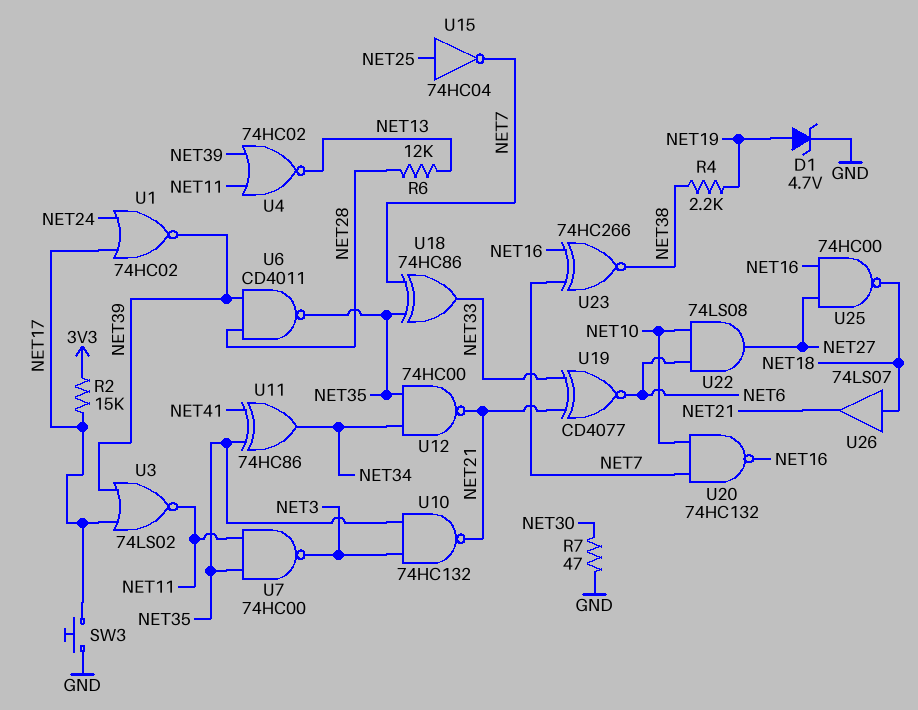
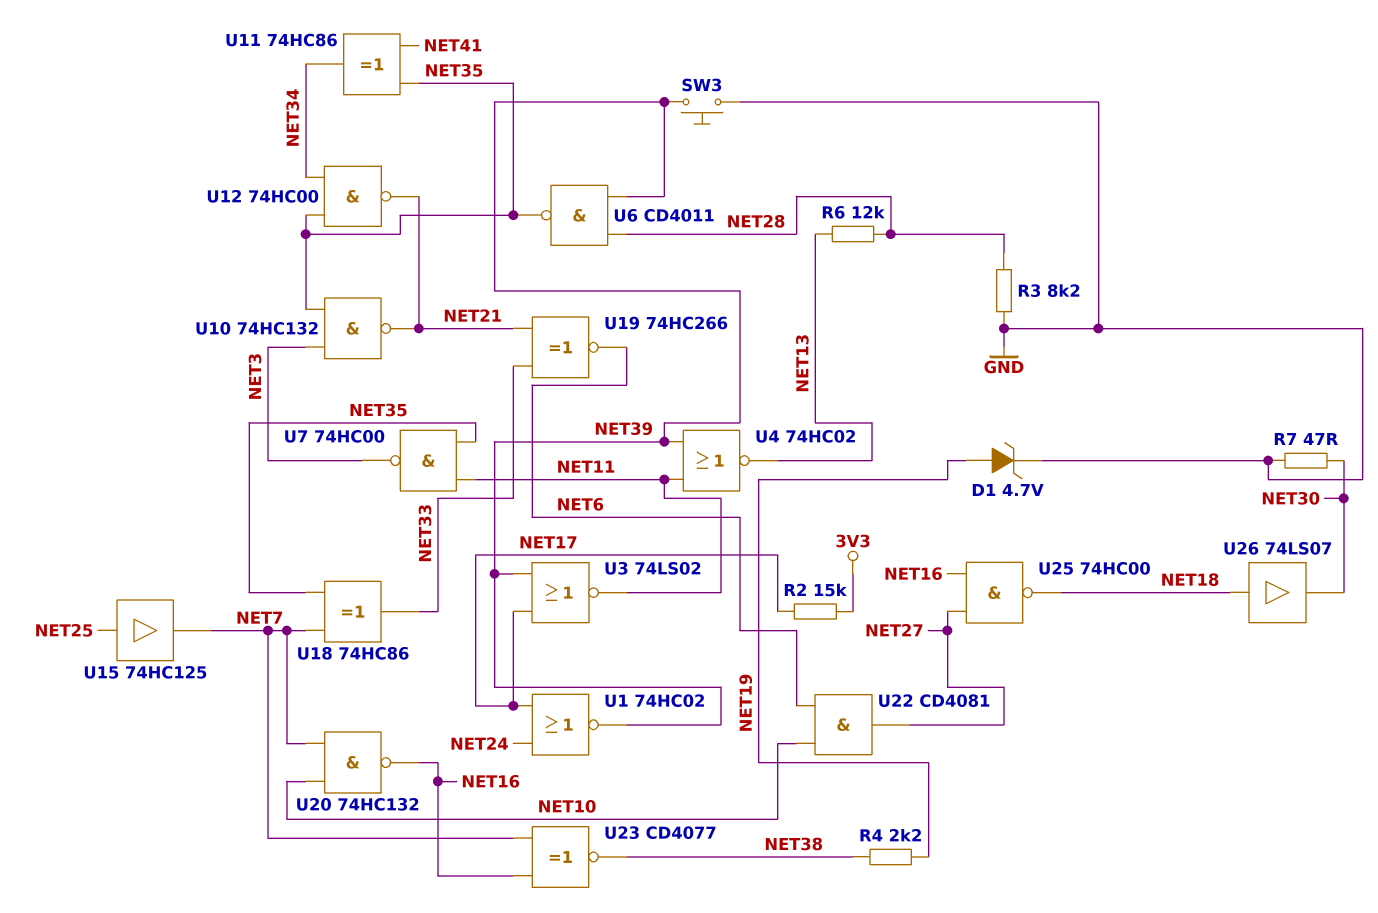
R3: none -> 8.2k (GND, NET28)
SW3: button (GND, NET17) -> button (GND, NET39)
U15: NOT 74HC04 (in NET25, out NET7) -> buffer 74HC125 (in NET25, out NET7)
U19: XNOR CD4077 (in NET21, in NET33, out NET6) -> XNOR 74HC266 (in NET21, in NET33, out NET6)
U22: AND 74LS08 (in NET6, in NET10, out NET27) -> AND CD4081 (in NET6, in NET10, out NET27)
U23: XNOR 74HC266 (in NET7, in NET16, out NET38) -> XNOR CD4077 (in NET7, in NET16, out NET38)
U26: buffer 74LS07 (in NET18, out NET21) -> buffer 74LS07 (in NET18, out NET30)

